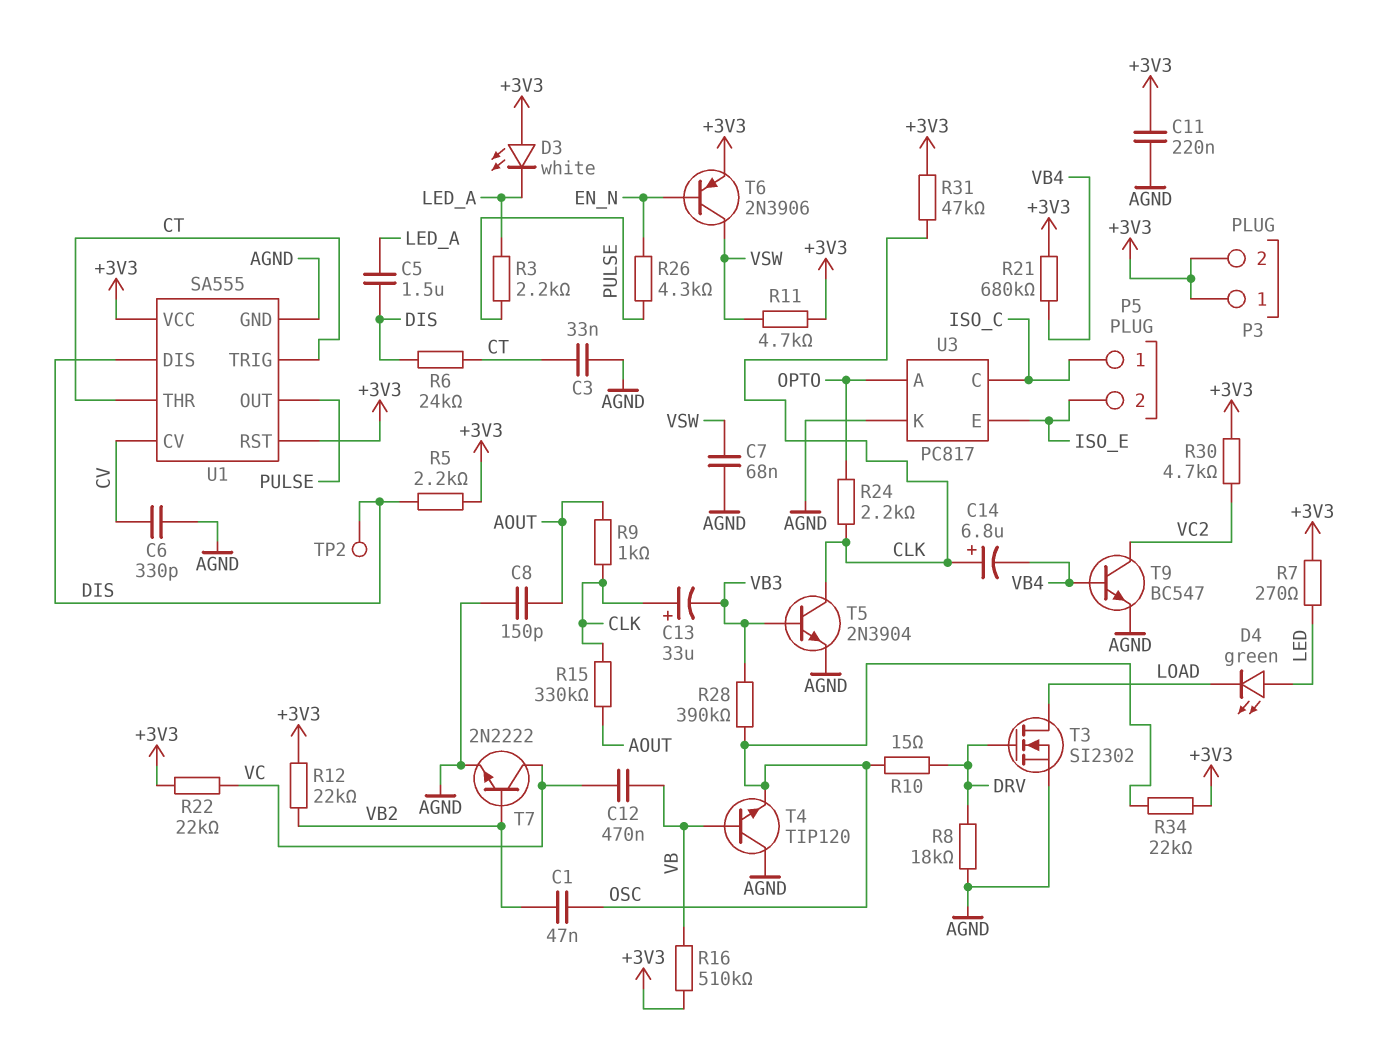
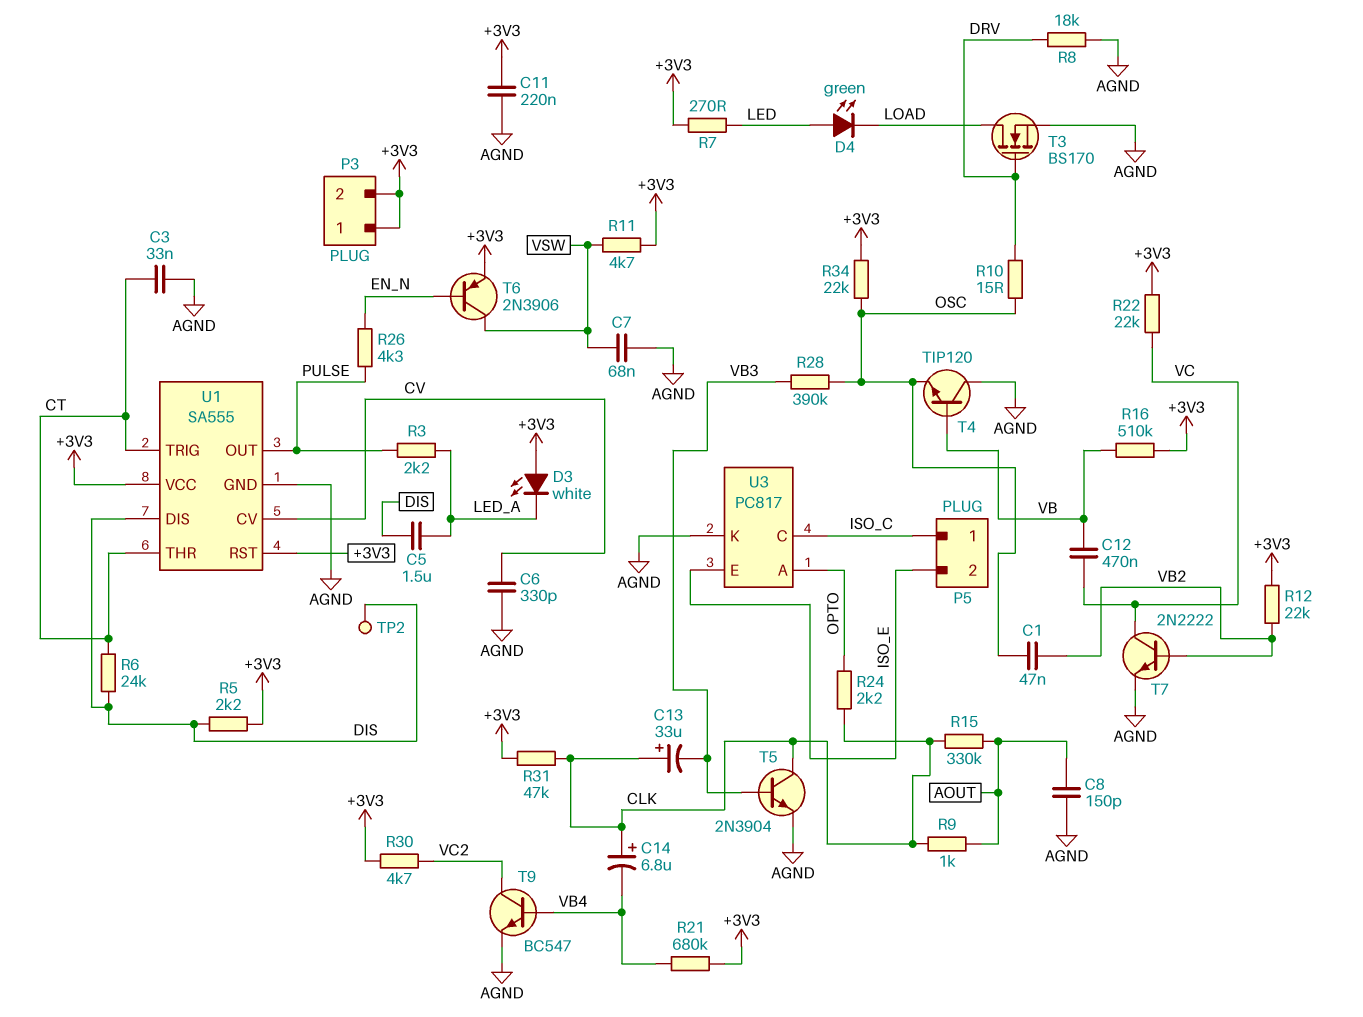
T3: NMOS SI2302 (G DRV, D LOAD, S AGND) -> NMOS BS170 (G DRV, D LOAD, S AGND)

